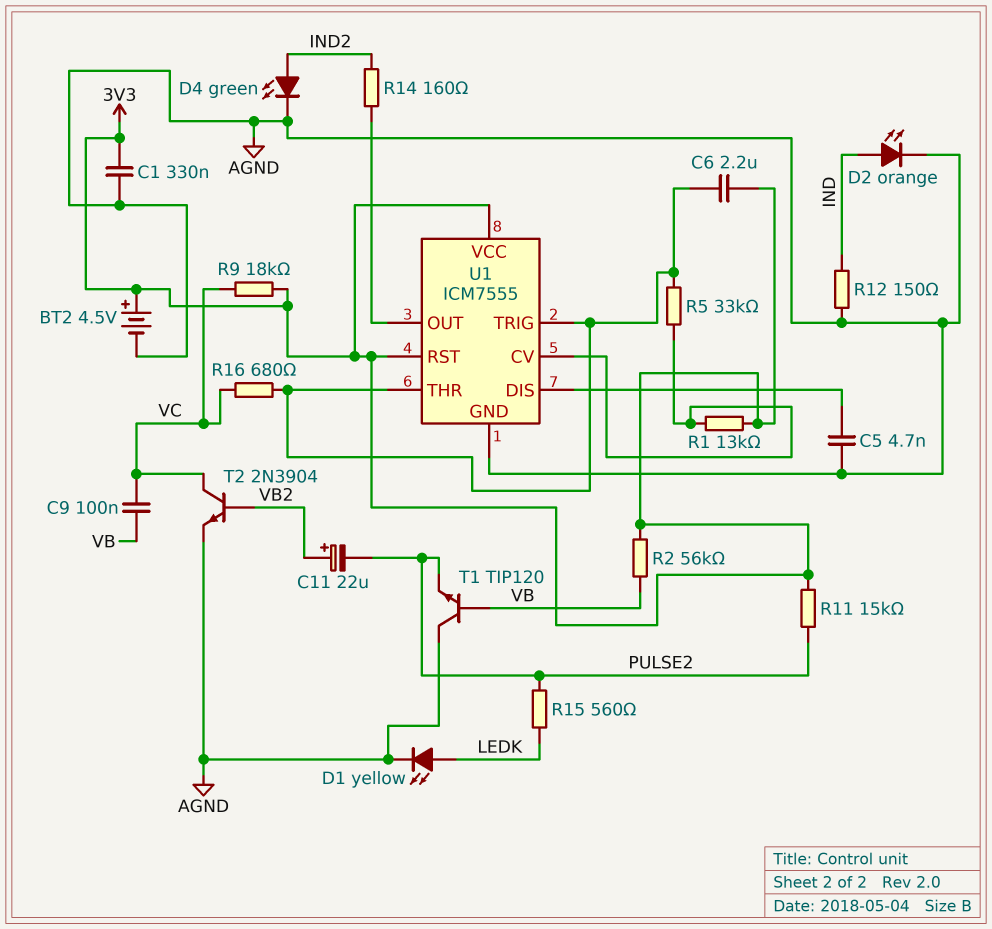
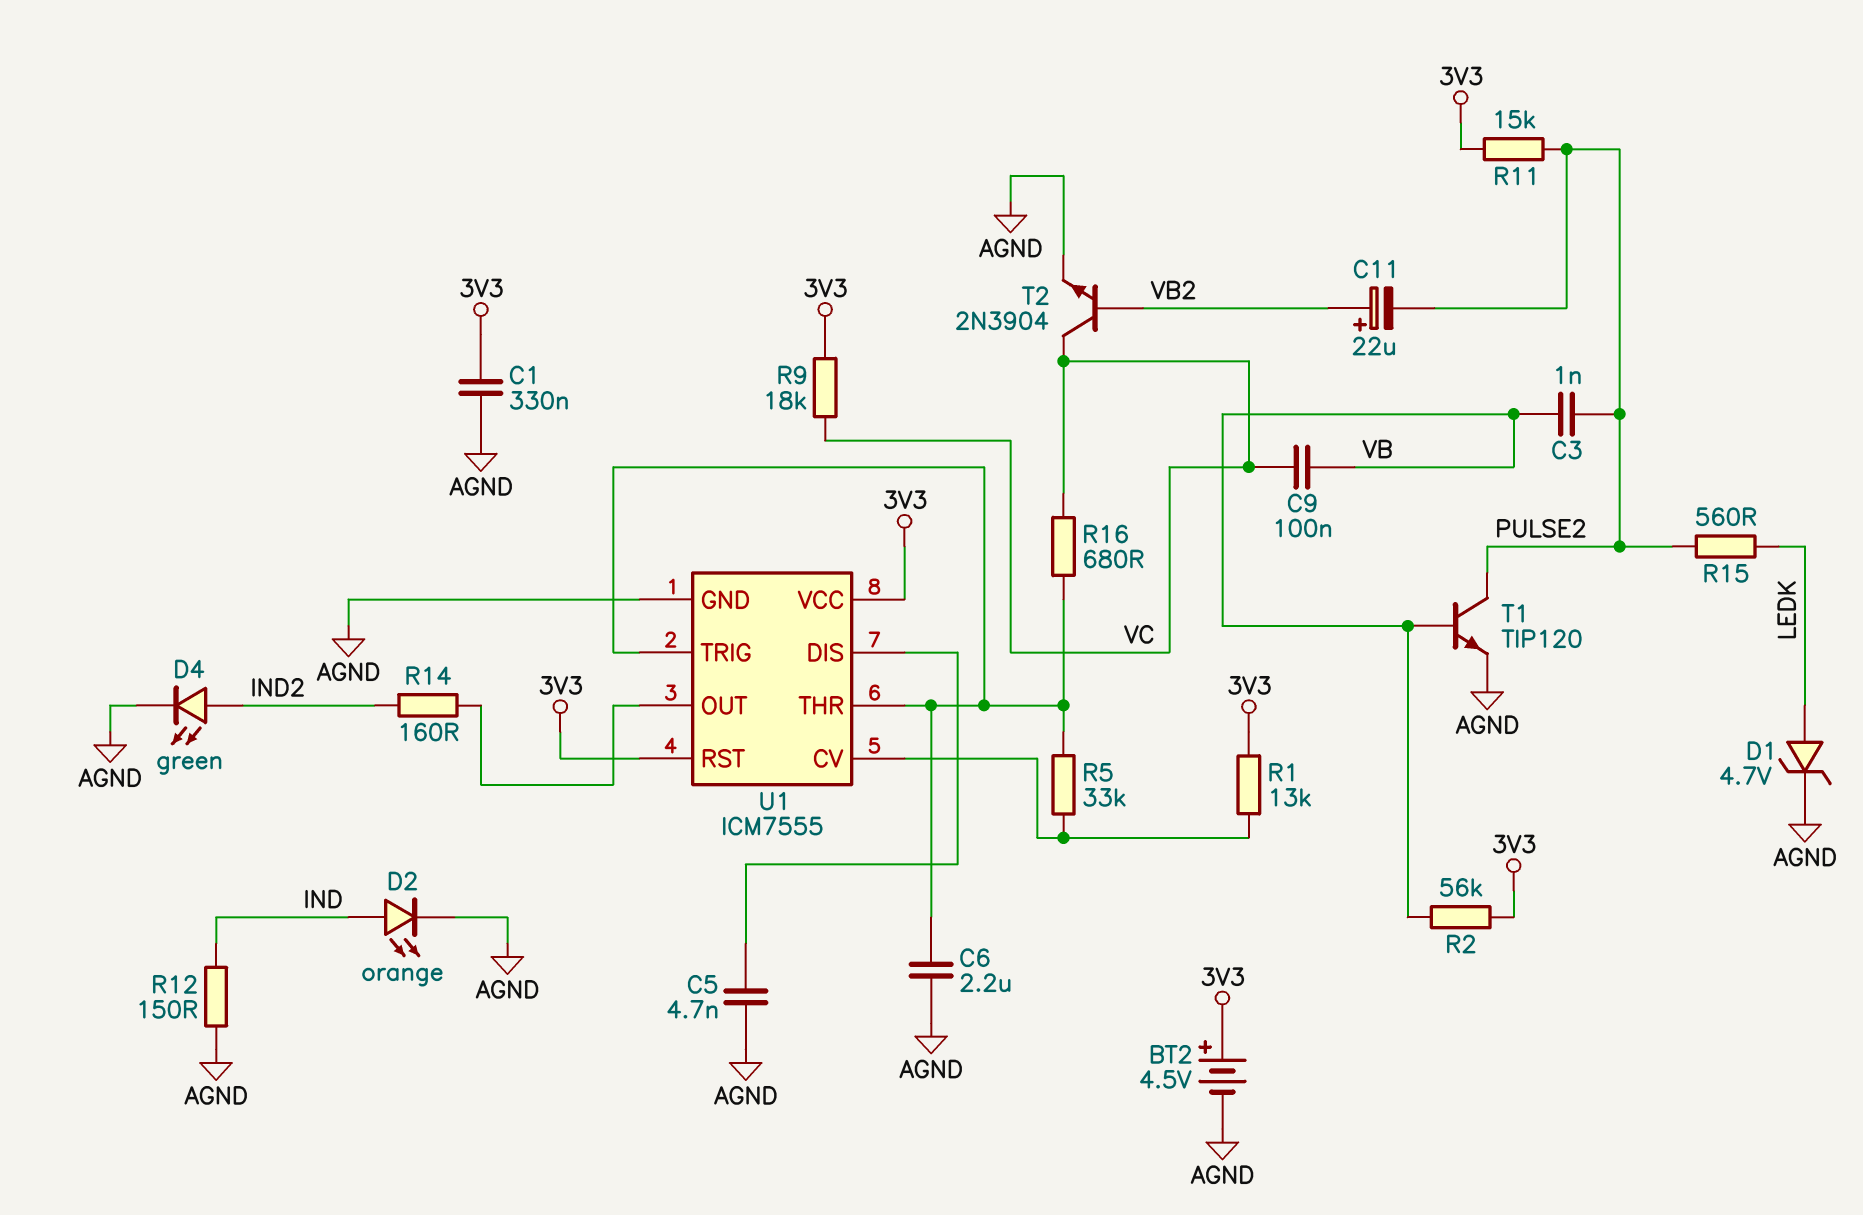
C3: none -> 1nF (PULSE2, VB)
C6: 2.2uF (3V3, U1/THR) -> 2.2uF (AGND, U1/THR)
D1: LED yellow (A LEDK, K AGND) -> zener 4.7V (A LEDK, K AGND)
T1: NPN TIP120 (B VB, C AGND, E PULSE2) -> NPN TIP120 (B VB, C PULSE2, E AGND)

